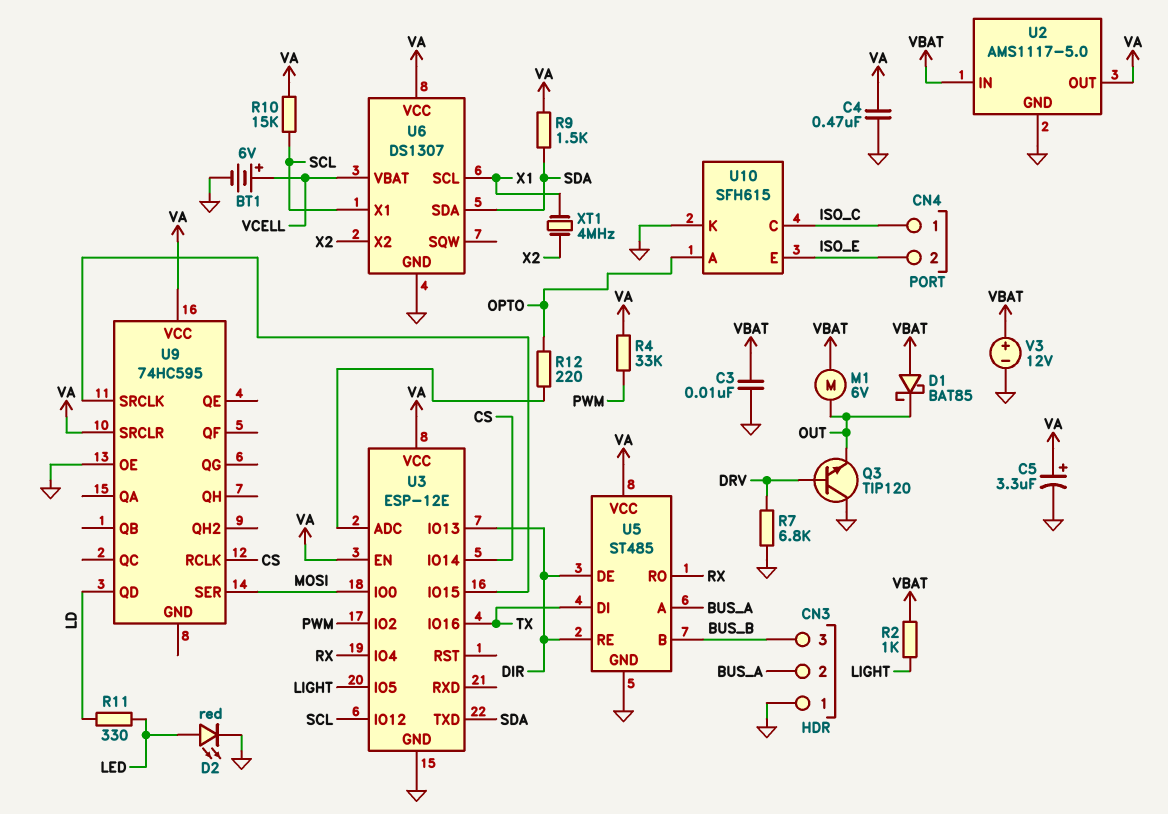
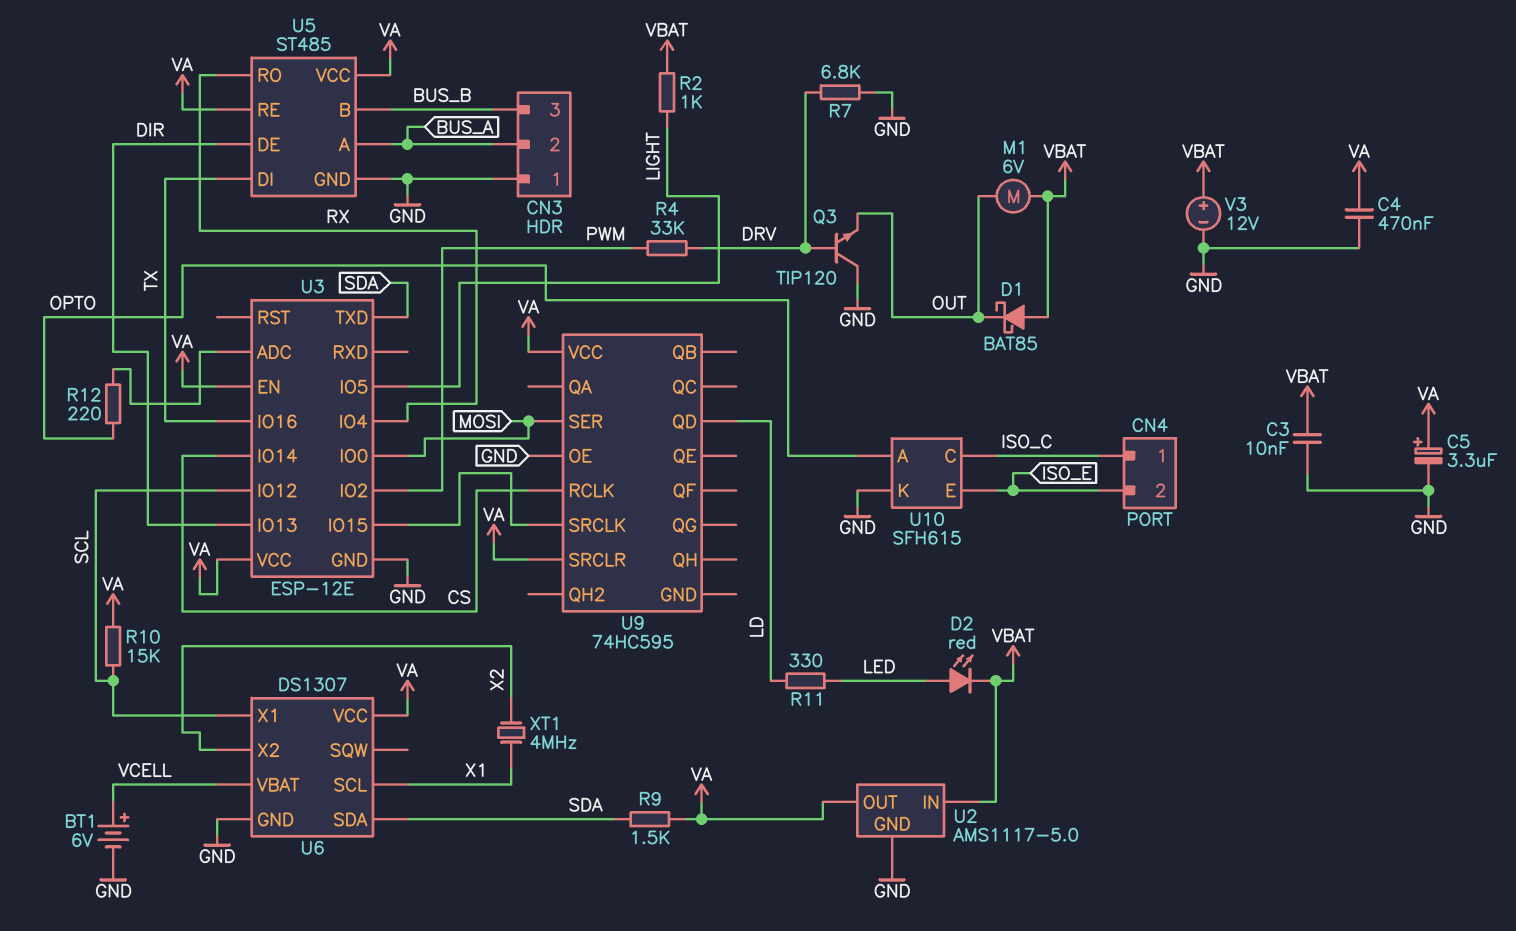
D2: LED red (A LED, K GND) -> LED red (A LED, K VBAT)
R4: 33k (PWM, VA) -> 33k (DRV, PWM)
U5 pin RE: DIR -> VA

